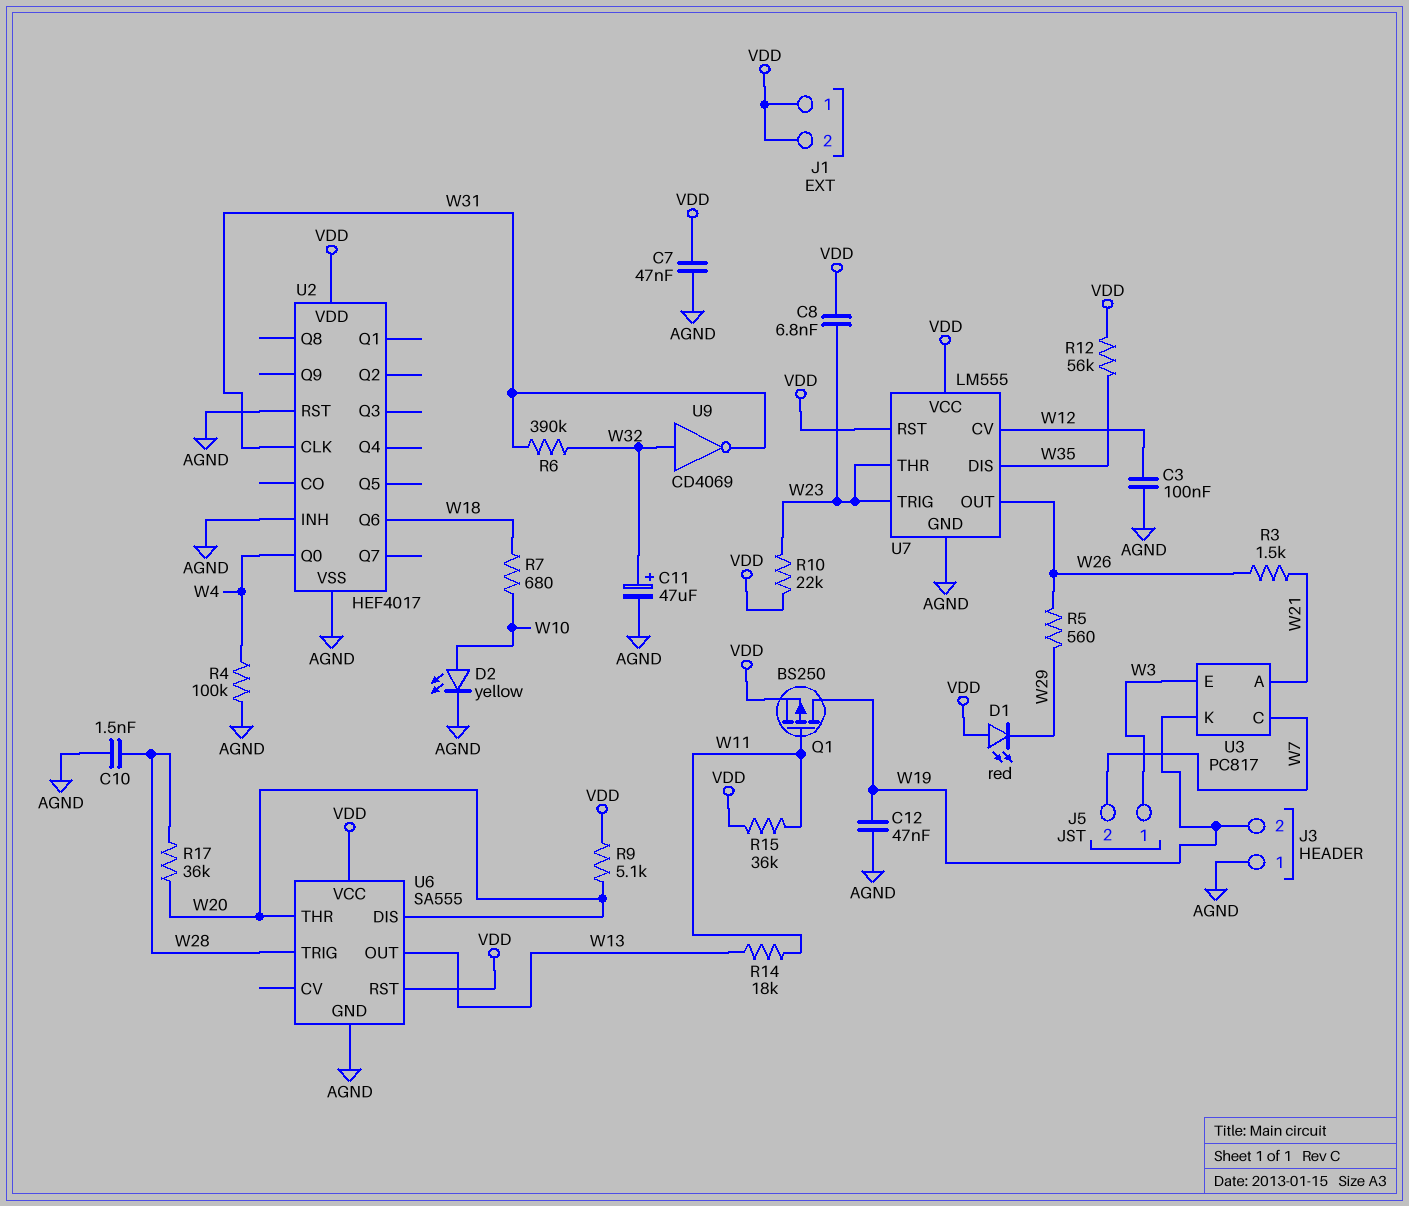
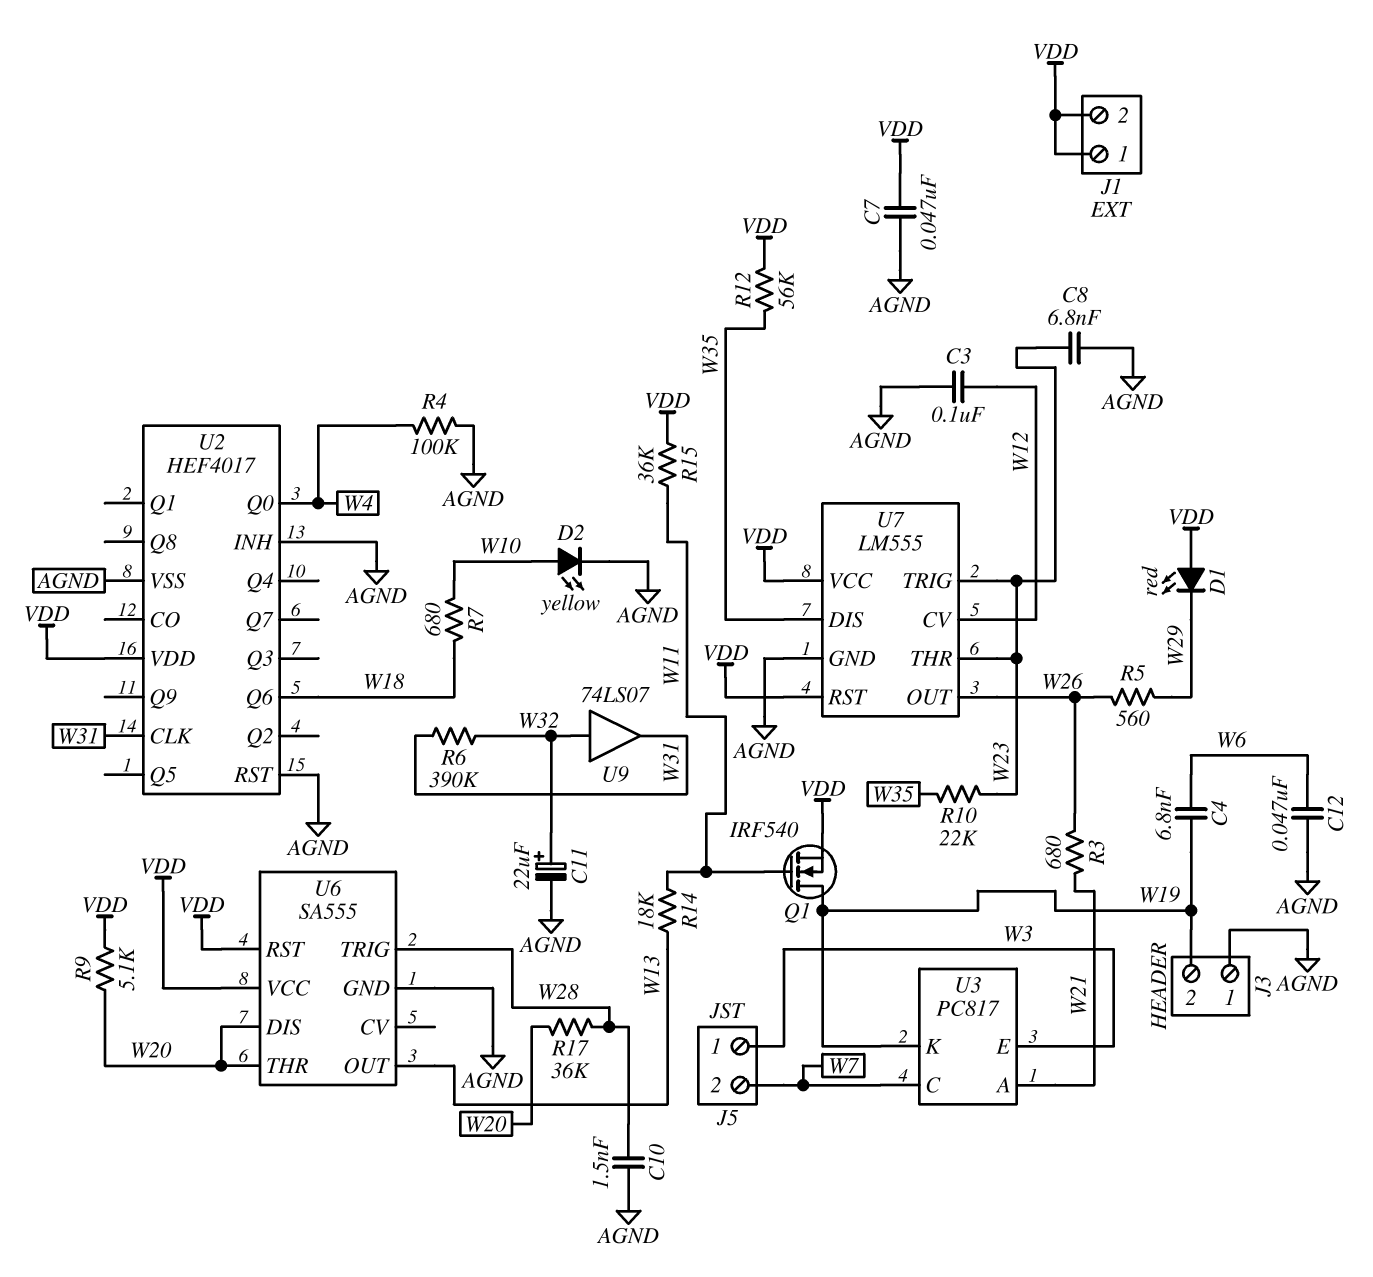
C4: none -> 6.8nF (W6, W19)
C8: 6.8nF (VDD, W23) -> 6.8nF (AGND, W23)
C11: 47uF (plus W32, minus AGND) -> 22uF (plus W32, minus AGND)
C12: 47nF (AGND, W19) -> 47nF (AGND, W6)
Q1: PMOS BS250 (G W11, D W19, S VDD) -> NMOS IRF540 (G W11, D W19, S VDD)
R3: 1.5k (W21, W26) -> 680 (W21, W26)
R10: 22k (VDD, W23) -> 22k (W23, W35)
U9: NOT CD4069 (in W32, out W31) -> buffer 74LS07 (in W32, out W31)

